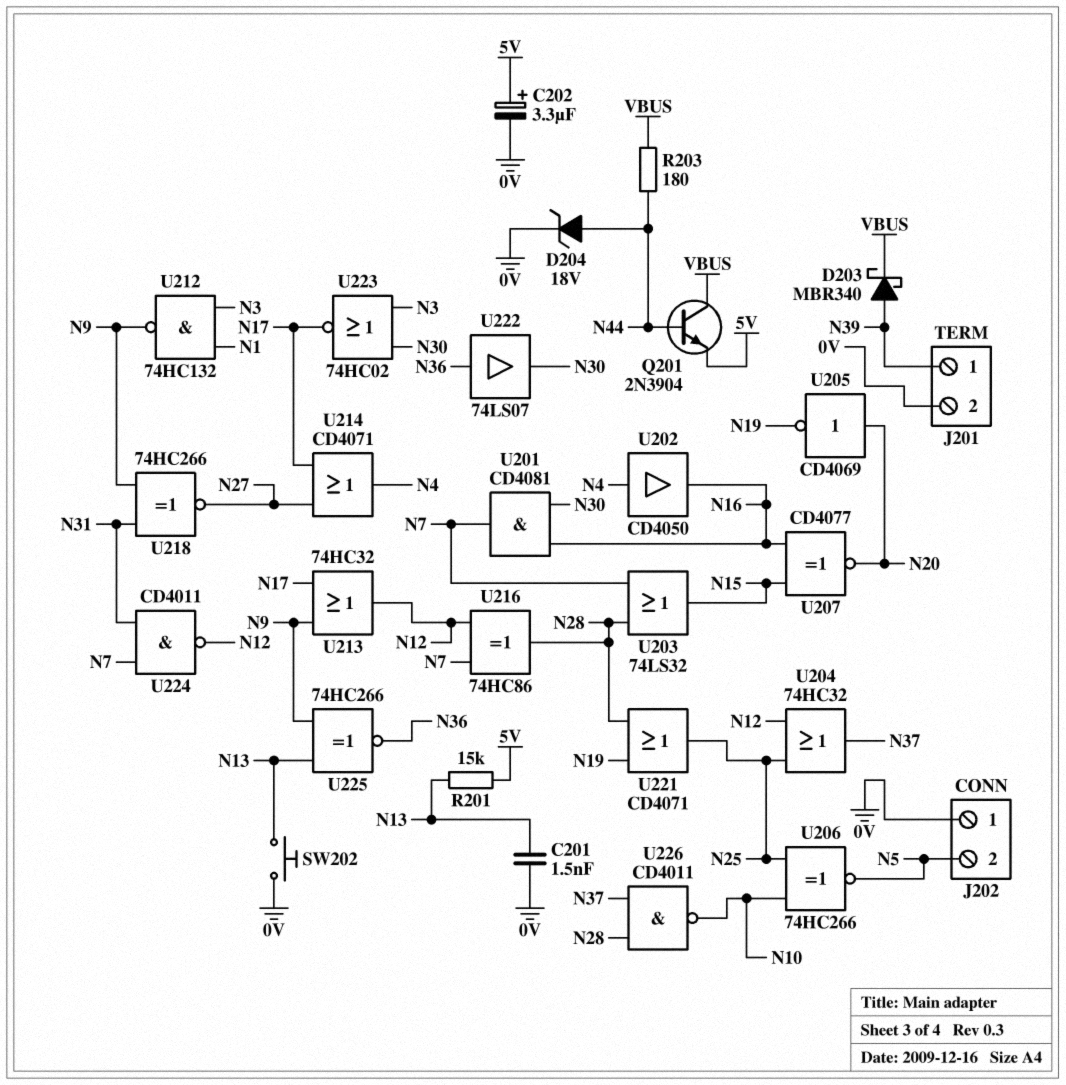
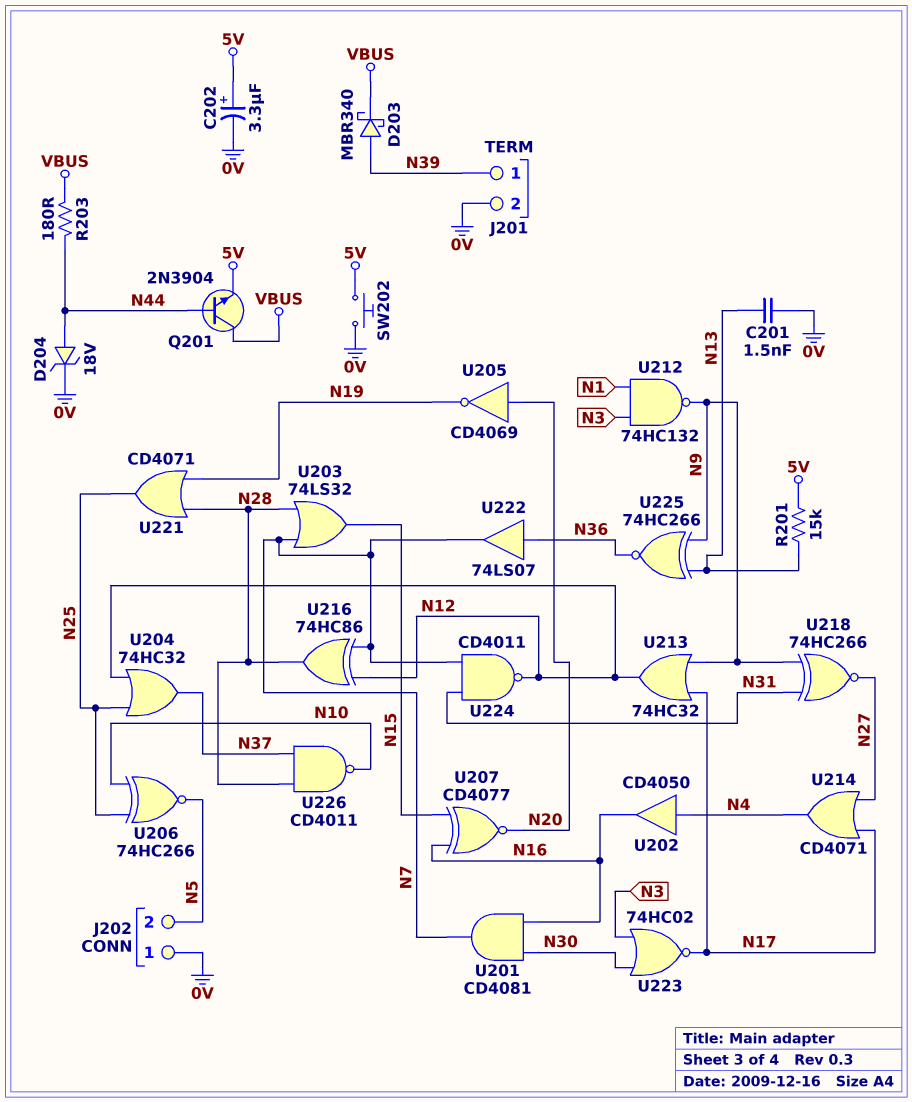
SW202: button (0V, N13) -> button (0V, 5V)
U222: buffer 74LS07 (in N36, out N30) -> buffer 74LS07 (in N36, out N7)

